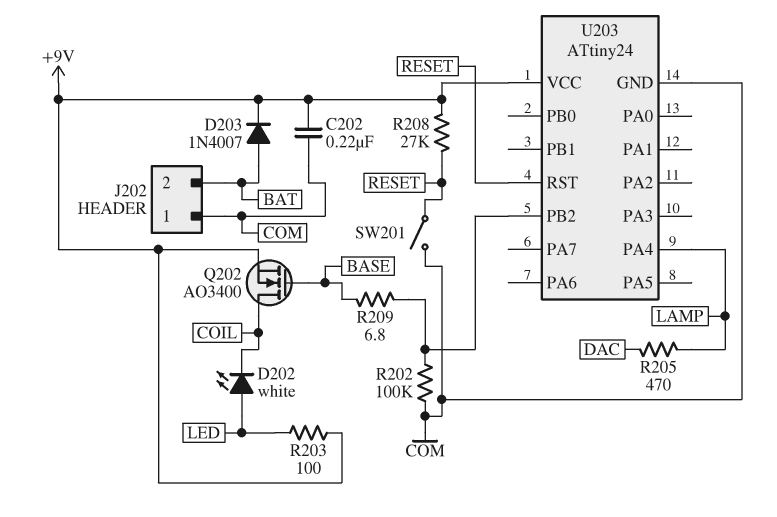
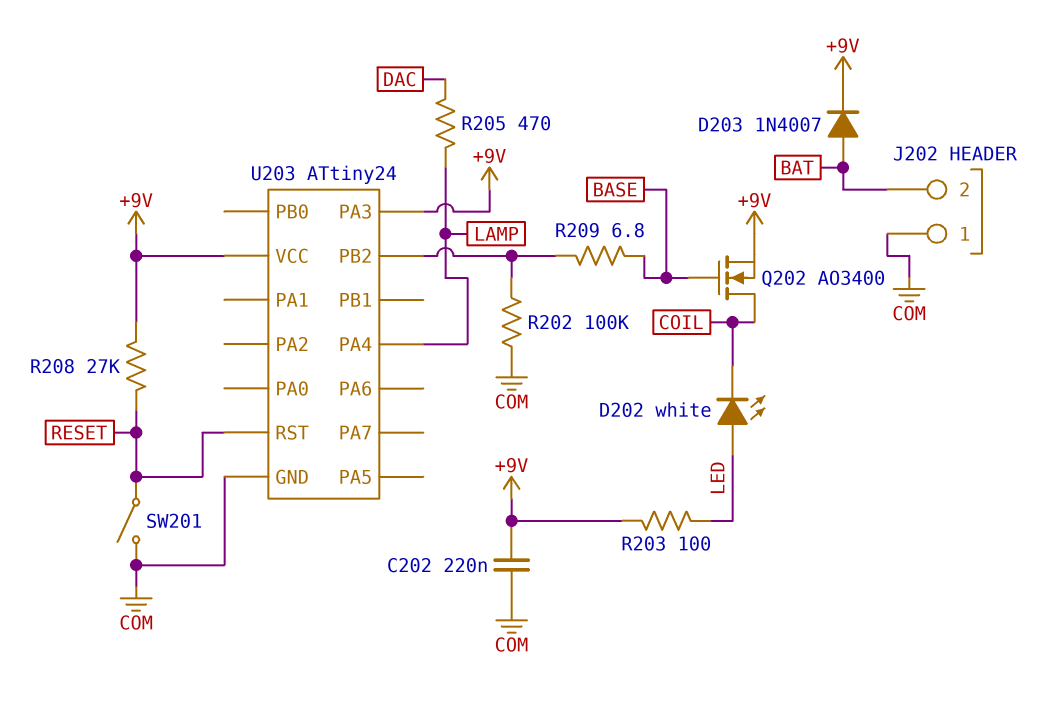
U203 pin PA3: none -> +9V

